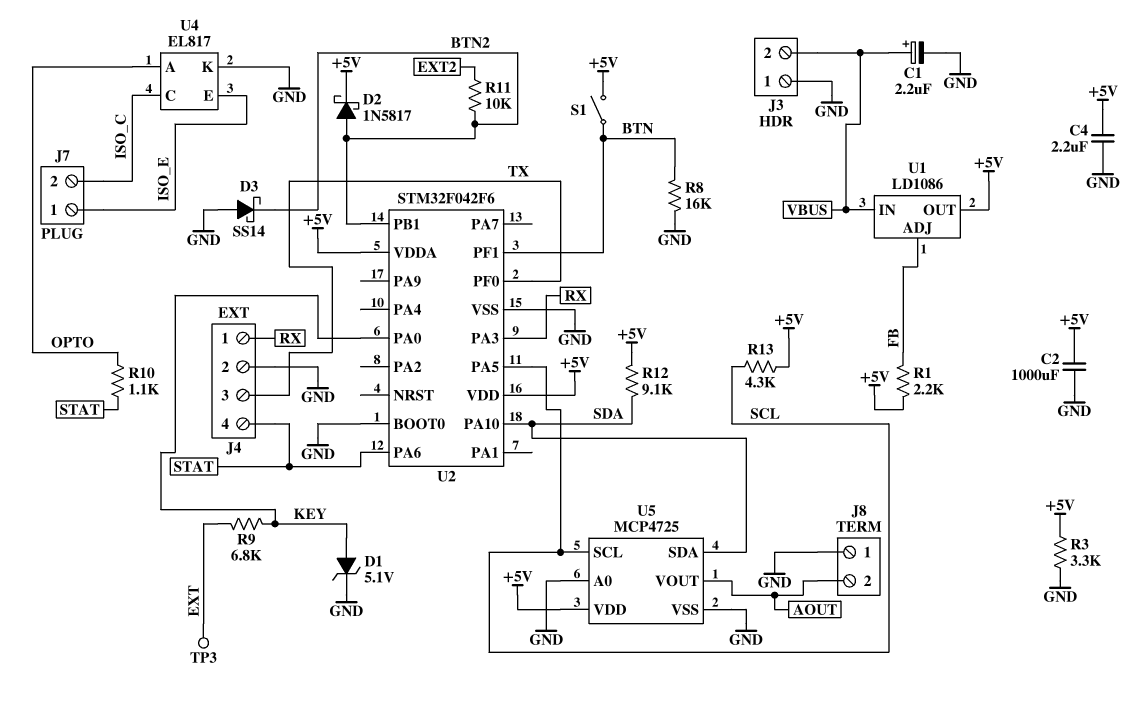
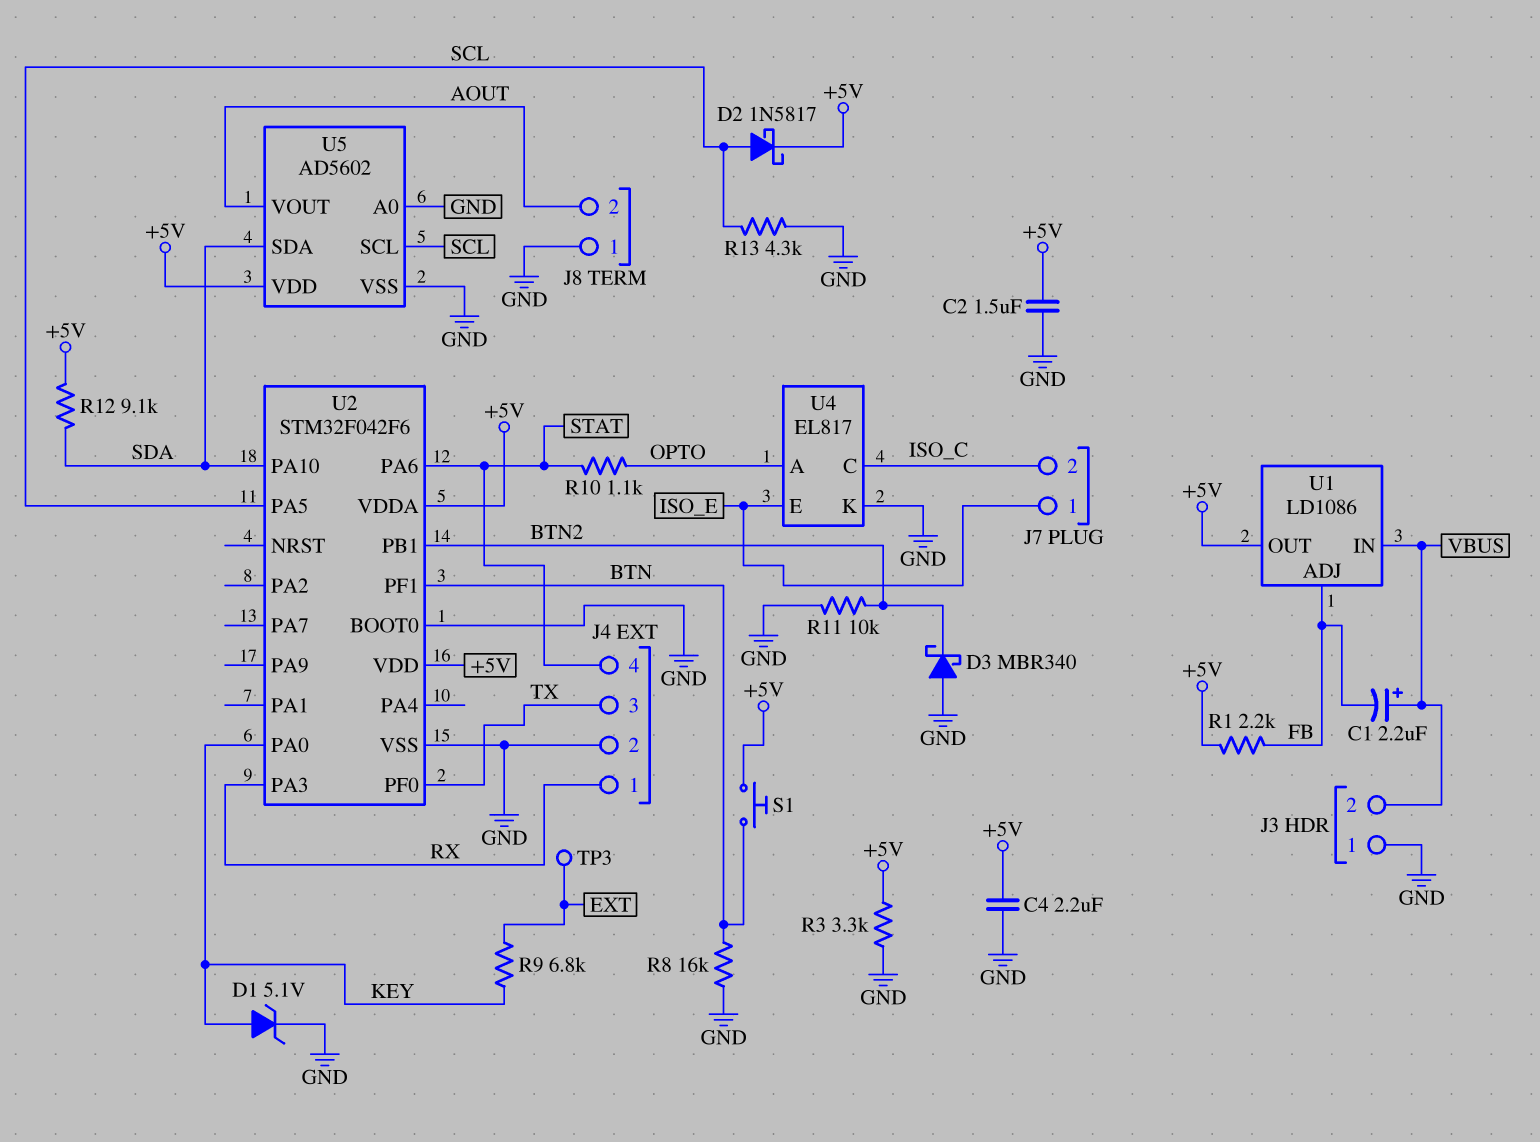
C1: 2.2uF (plus VBUS, minus GND) -> 2.2uF (plus VBUS, minus FB)
C2: 1000uF (+5V, GND) -> 1.5uF (+5V, GND)
D2: schottky 1N5817 (A BTN2, K +5V) -> schottky 1N5817 (A SCL, K +5V)
D3: schottky SS14 (A GND, K BTN2) -> schottky MBR340 (A GND, K BTN2)
R11: 10k (BTN2, EXT2) -> 10k (BTN2, GND)
R13: 4.3k (+5V, SCL) -> 4.3k (GND, SCL)
S1: switch (+5V, BTN) -> button (+5V, BTN)
U5: MCP4725 -> AD5602

